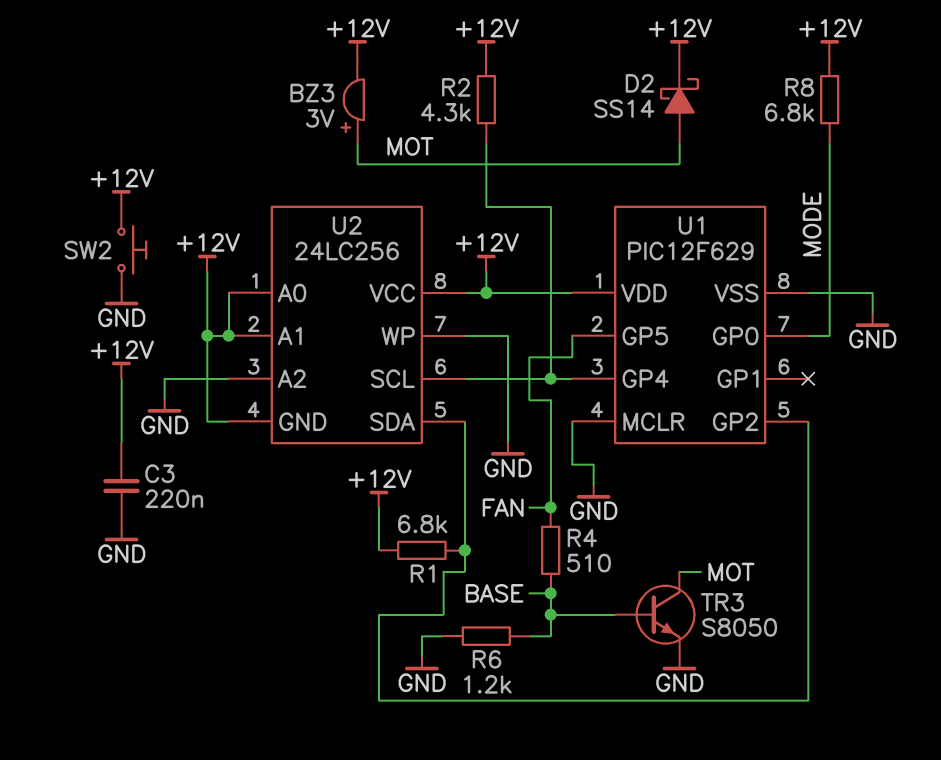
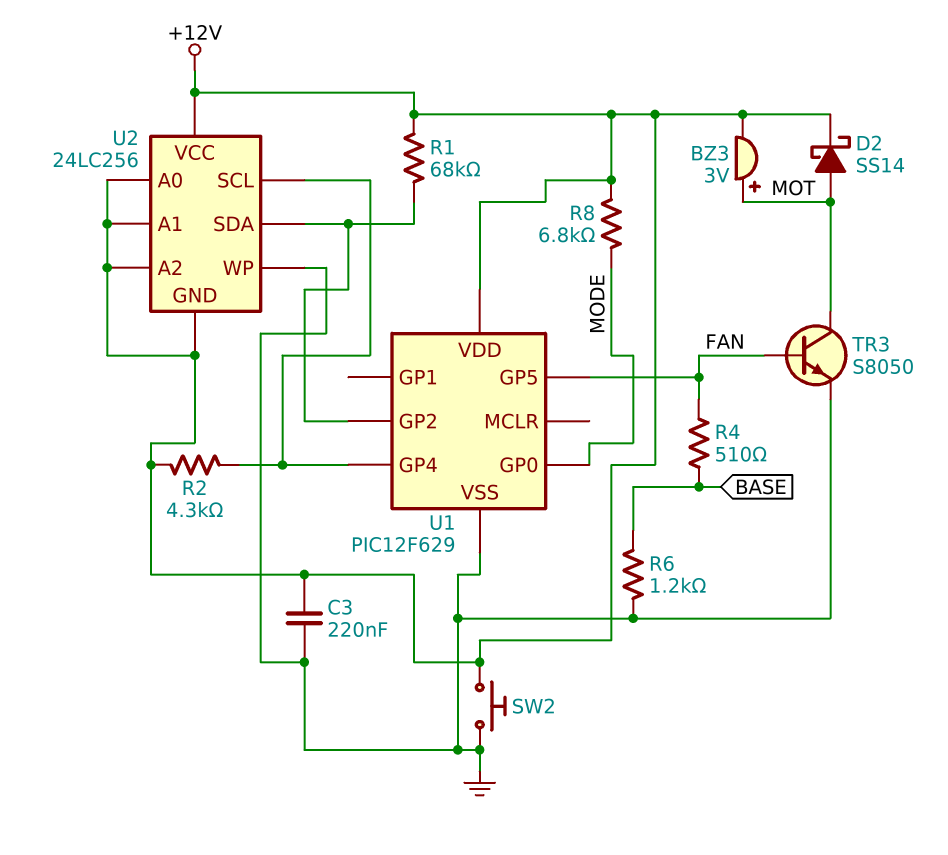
R1: 6.8k (+12V, U1/GP2) -> 68k (+12V, U1/GP2)
TR3: NPN S8050 (B BASE, C MOT, E GND) -> NPN S8050 (B FAN, C MOT, E GND)
U1 pin MCLR: GND -> none
U2 pin A2: GND -> +12V

